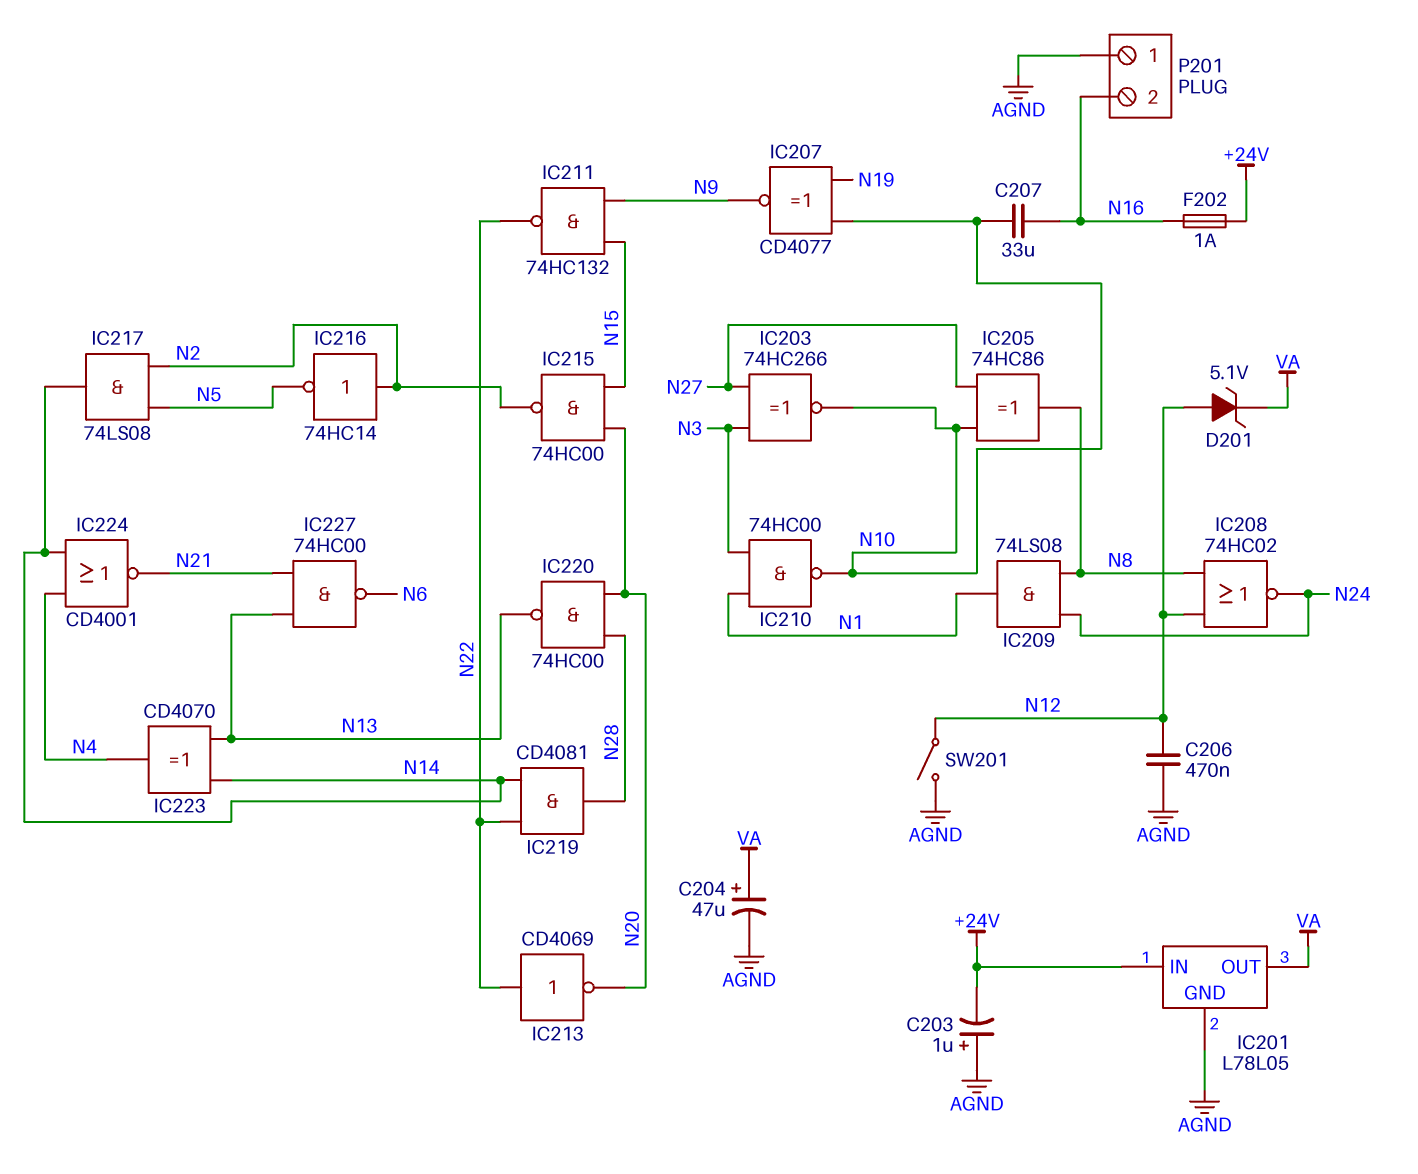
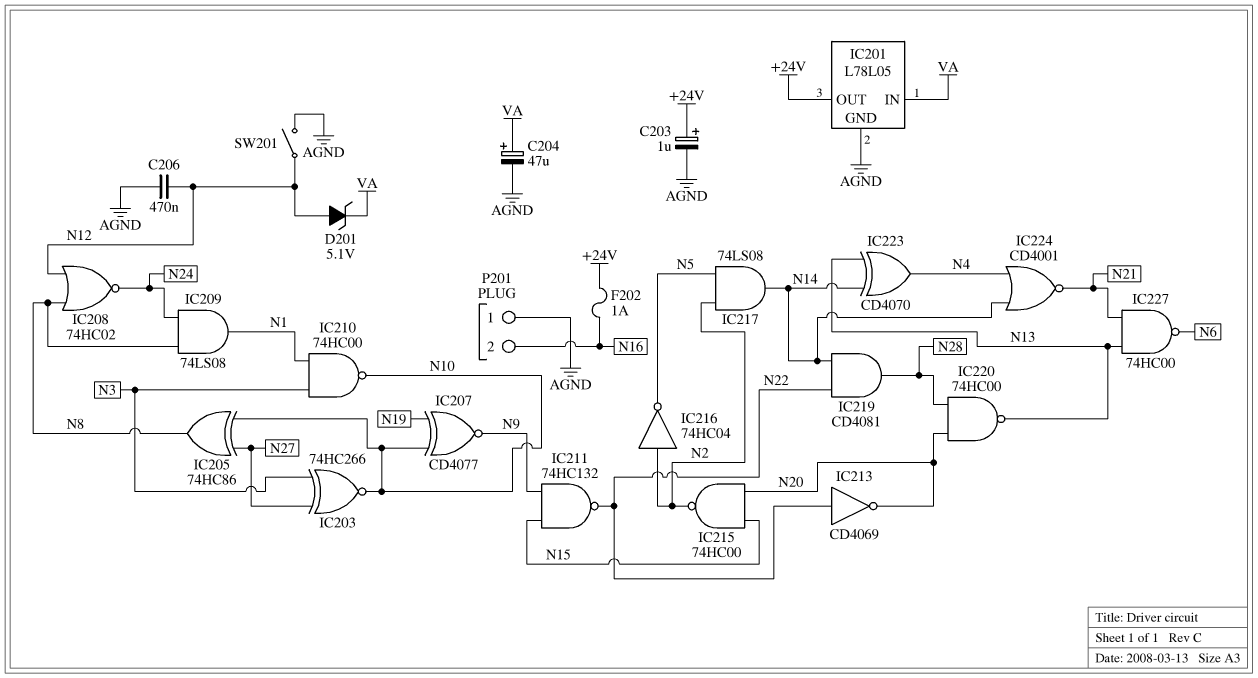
C203: 1uF (plus AGND, minus +24V) -> 1uF (plus +24V, minus AGND)
C207: 33uF (N10, N16) -> none
IC201 pin IN: +24V -> VA
IC201 pin OUT: VA -> +24V
IC216: NOT 74HC14 (in N2, out N5) -> NOT 74HC04 (in N2, out N5)

